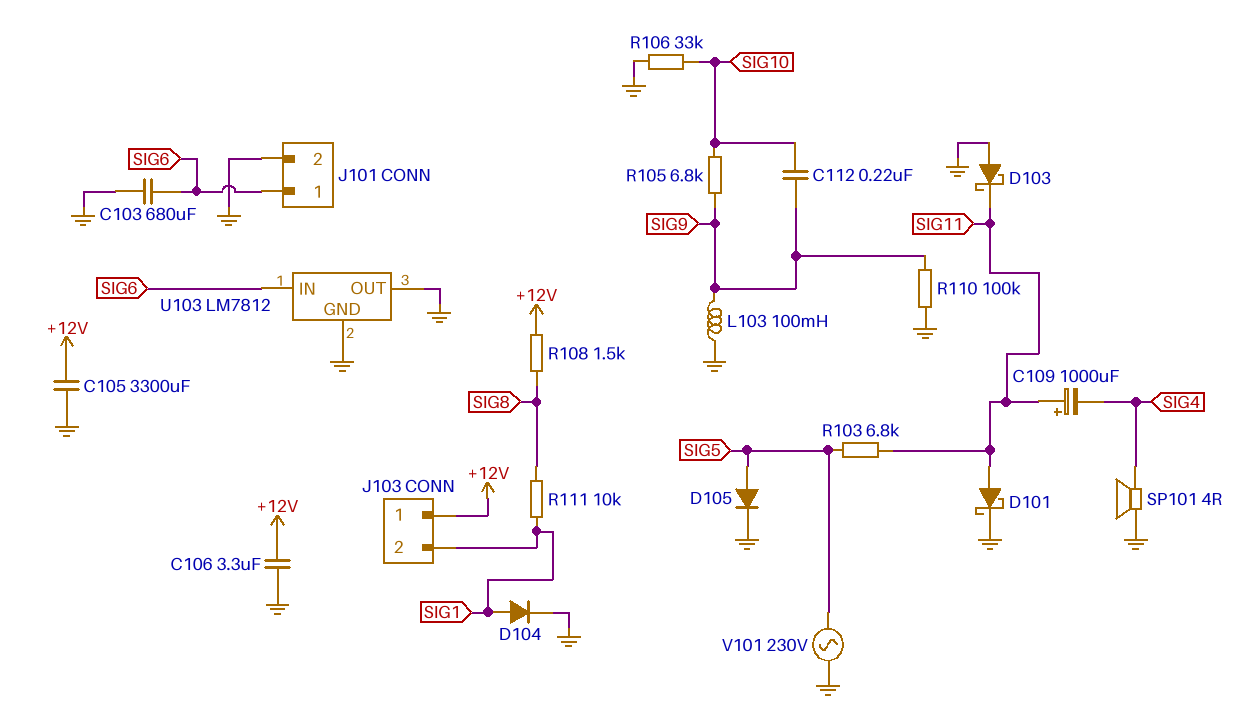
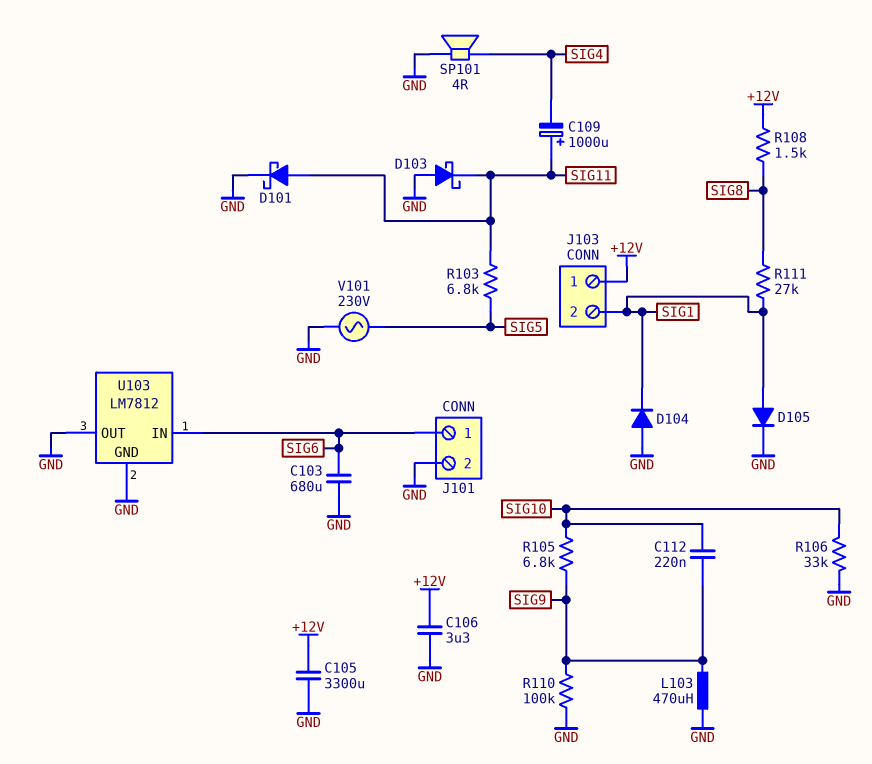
D104: diode (A SIG1, K GND) -> diode (A GND, K SIG1)
D105: diode (A SIG5, K GND) -> diode (A SIG1, K GND)
L103: 100mH (GND, SIG9) -> 470uH (GND, SIG9)
R111: 10k (SIG1, SIG8) -> 27k (SIG1, SIG8)

